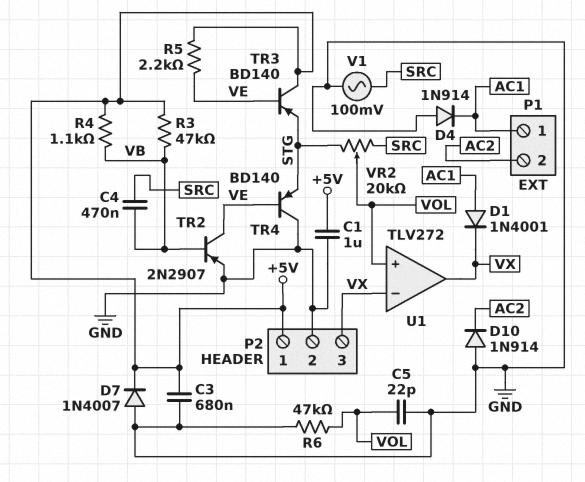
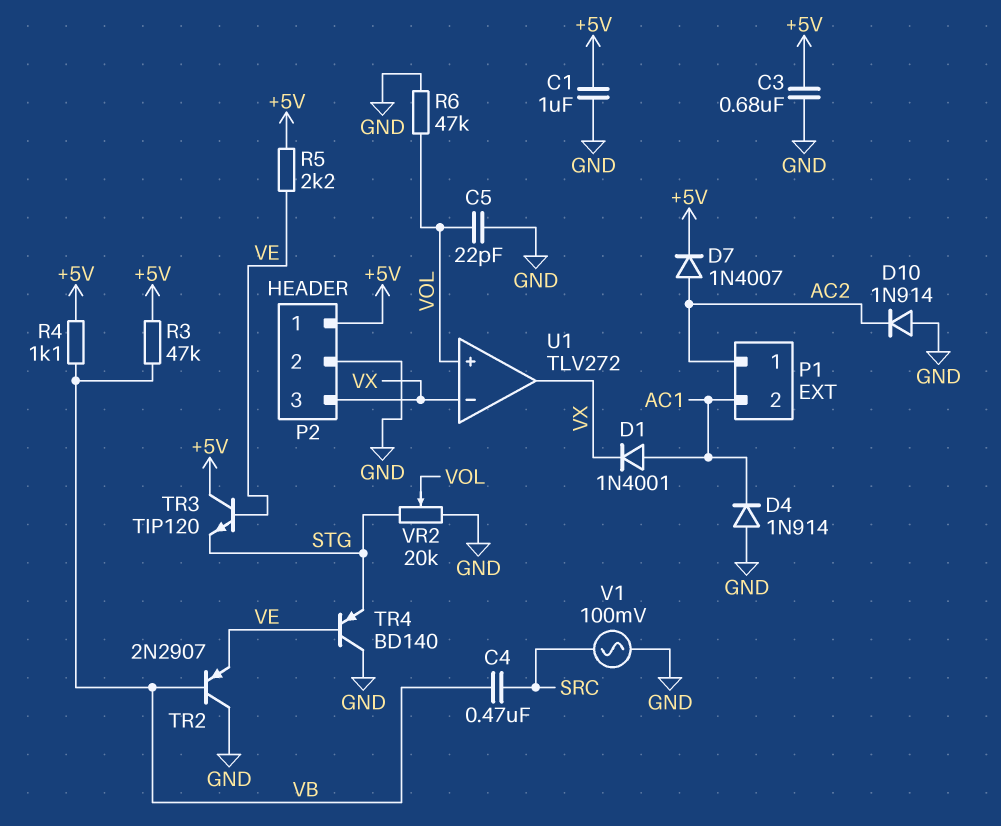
D7: diode 1N4007 (A GND, K +5V) -> diode 1N4007 (A AC2, K +5V)
P1 pin 1: AC1 -> AC2
P1 pin 2: AC2 -> AC1
TR2: PNP 2N2907 (B VB, C VE, E GND) -> PNP 2N2907 (B VB, C GND, E VE)
TR3: PNP BD140 (B VE, C +5V, E STG) -> NPN TIP120 (B VE, C +5V, E STG)
VR2: 20k (SRC, STG, wiper VOL) -> 20k (GND, STG, wiper VOL)

